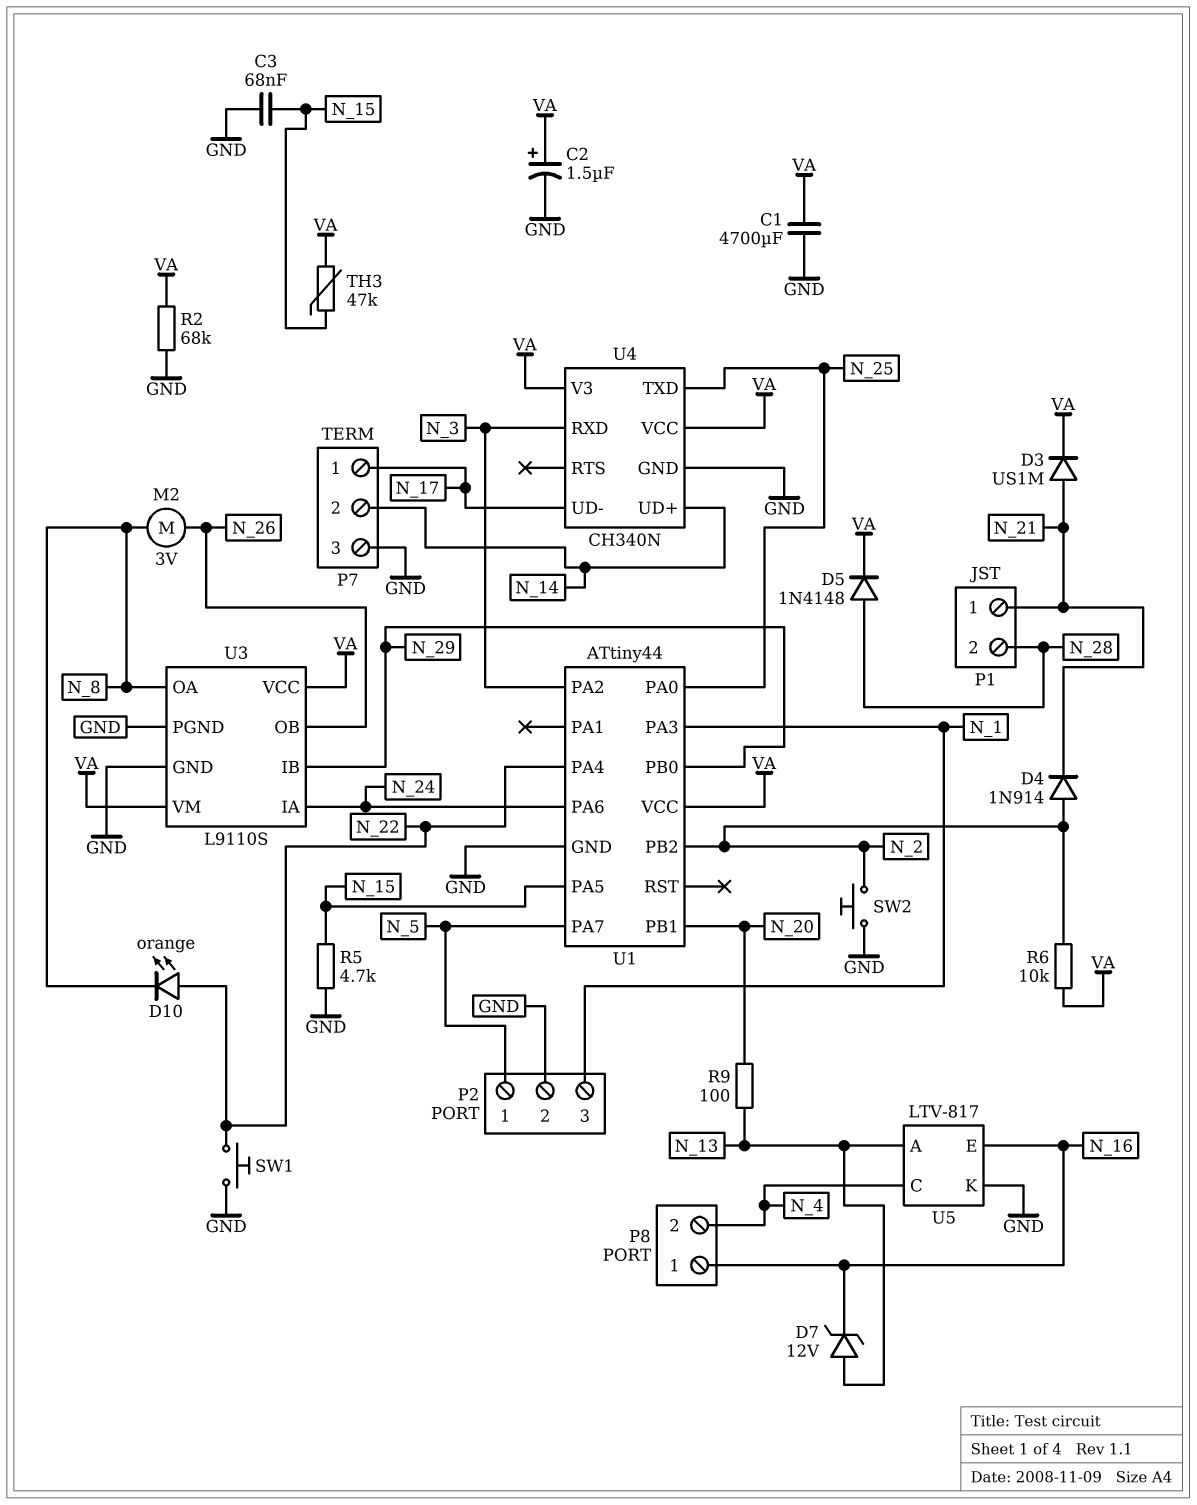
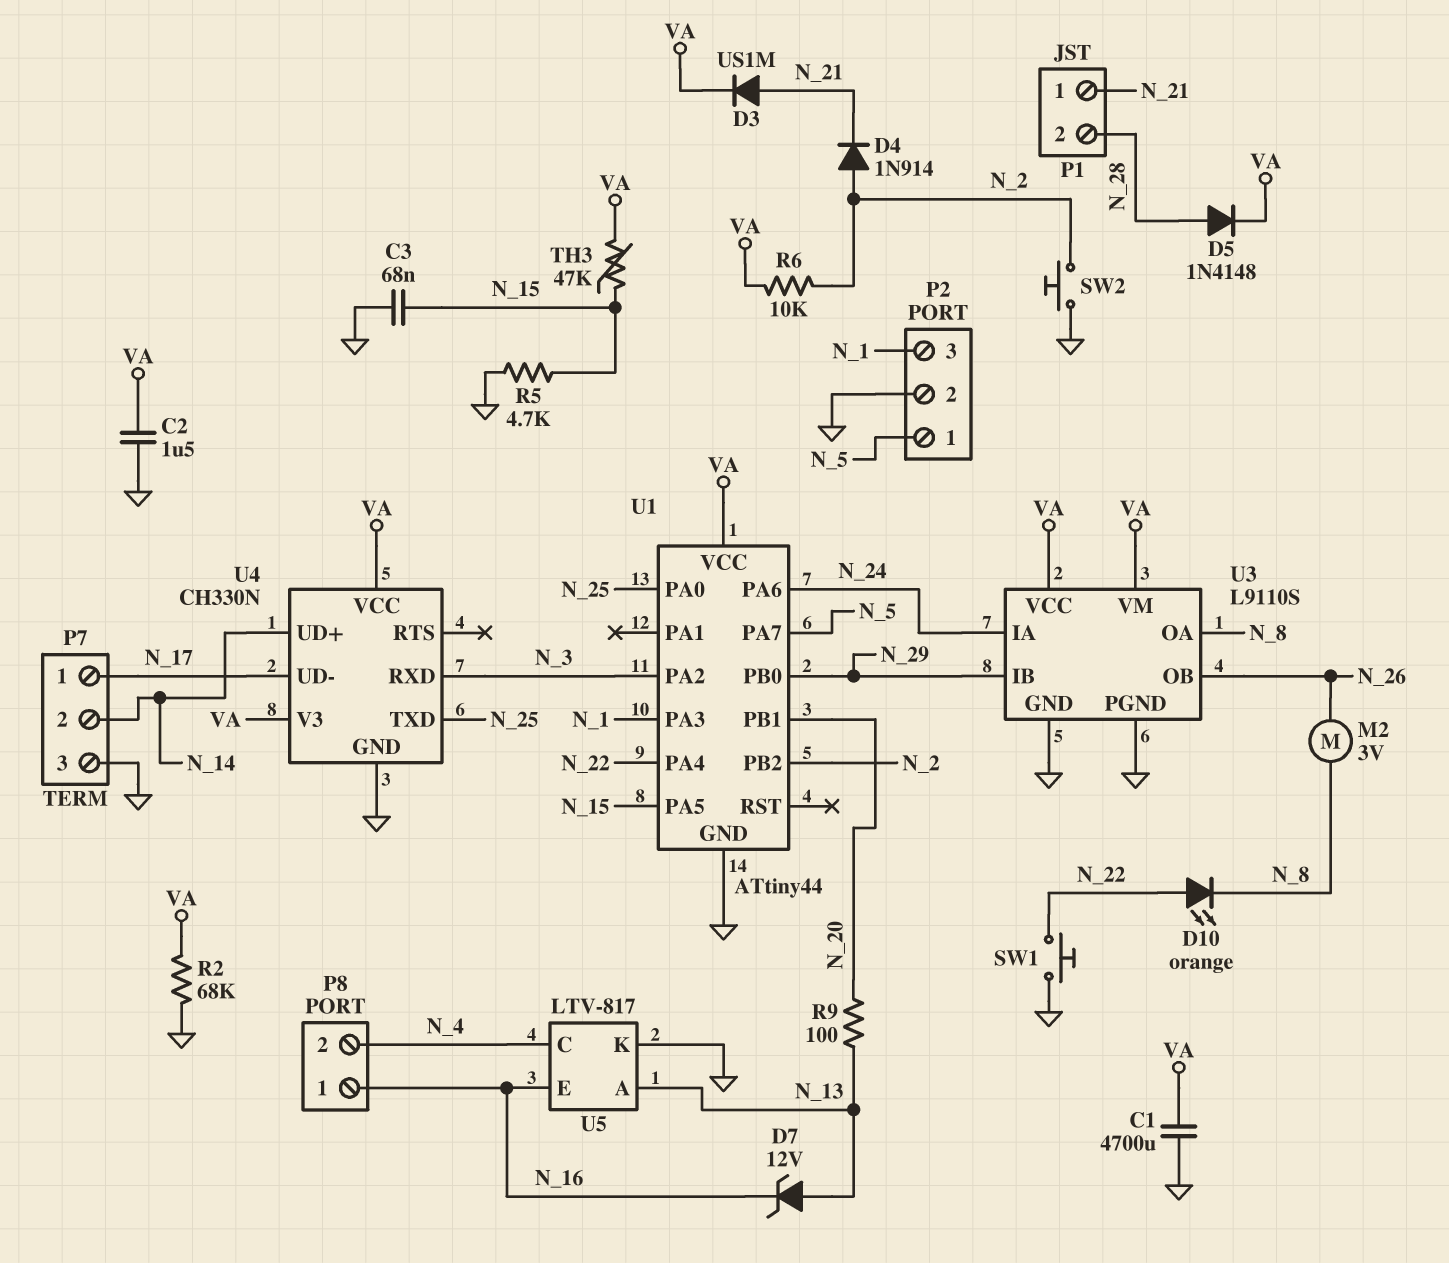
C2: 1.5uF (plus VA, minus GND) -> 1.5uF (GND, VA)
U4: CH340N -> CH330N

